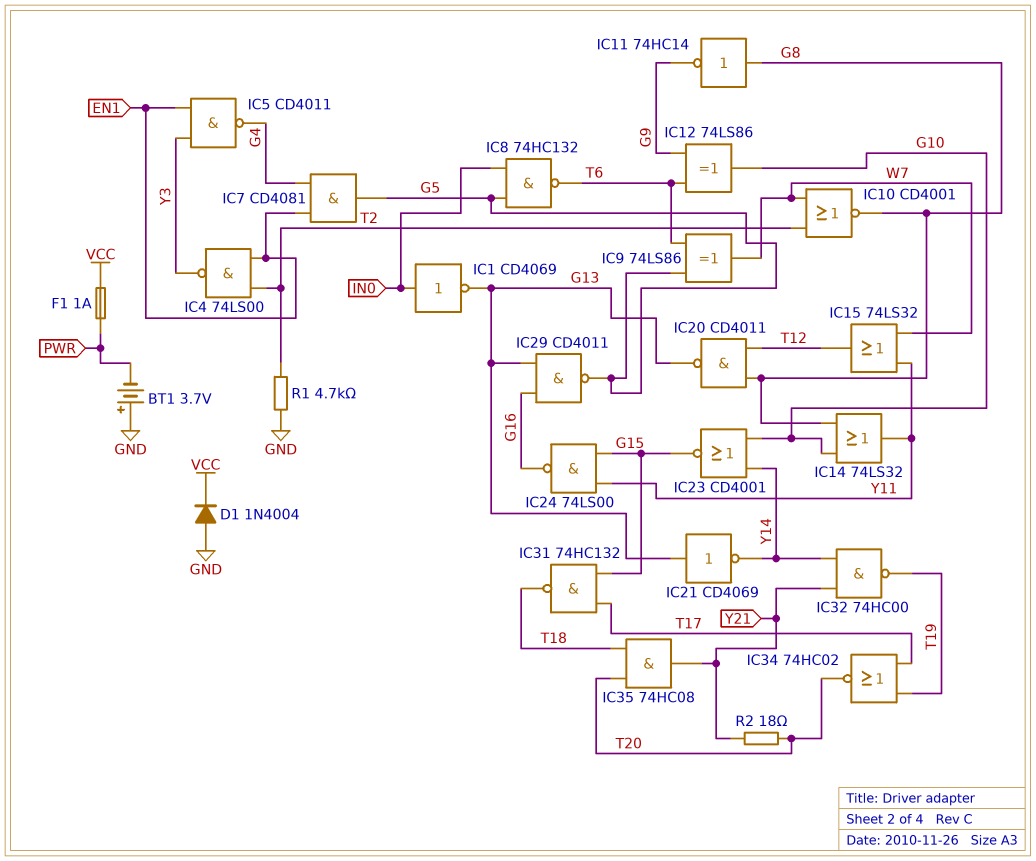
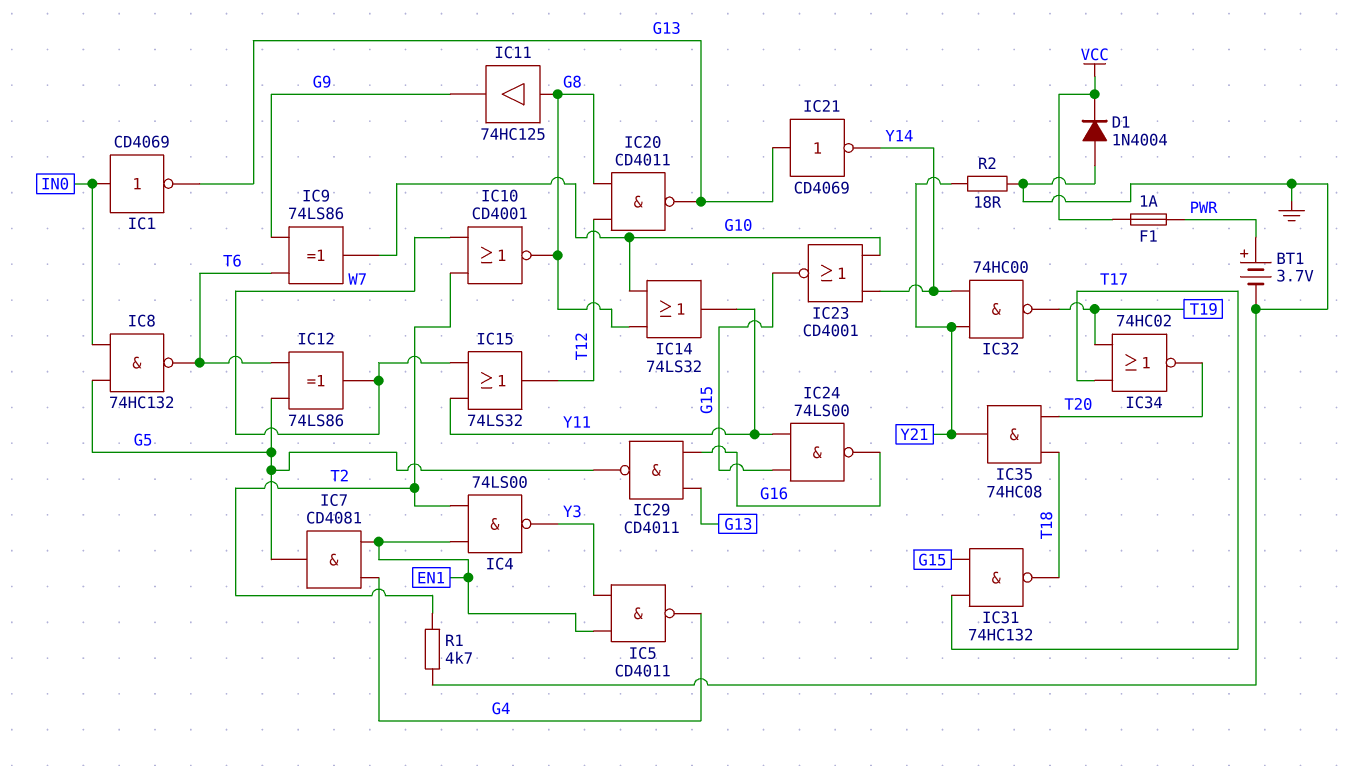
BT1: 3.7V (plus GND, minus PWR) -> 3.7V (plus PWR, minus GND)
IC9: XOR 74LS86 (in G5, in T6, out W7) -> XOR 74LS86 (in G9, in T6, out G10)
IC11: NOT 74HC14 (in G8, out G9) -> buffer 74HC125 (in G8, out G9)
IC12: XOR 74LS86 (in G9, in T6, out G10) -> XOR 74LS86 (in G5, in T6, out W7)
R2: 18 (T20, Y21) -> 18 (GND, Y21)

